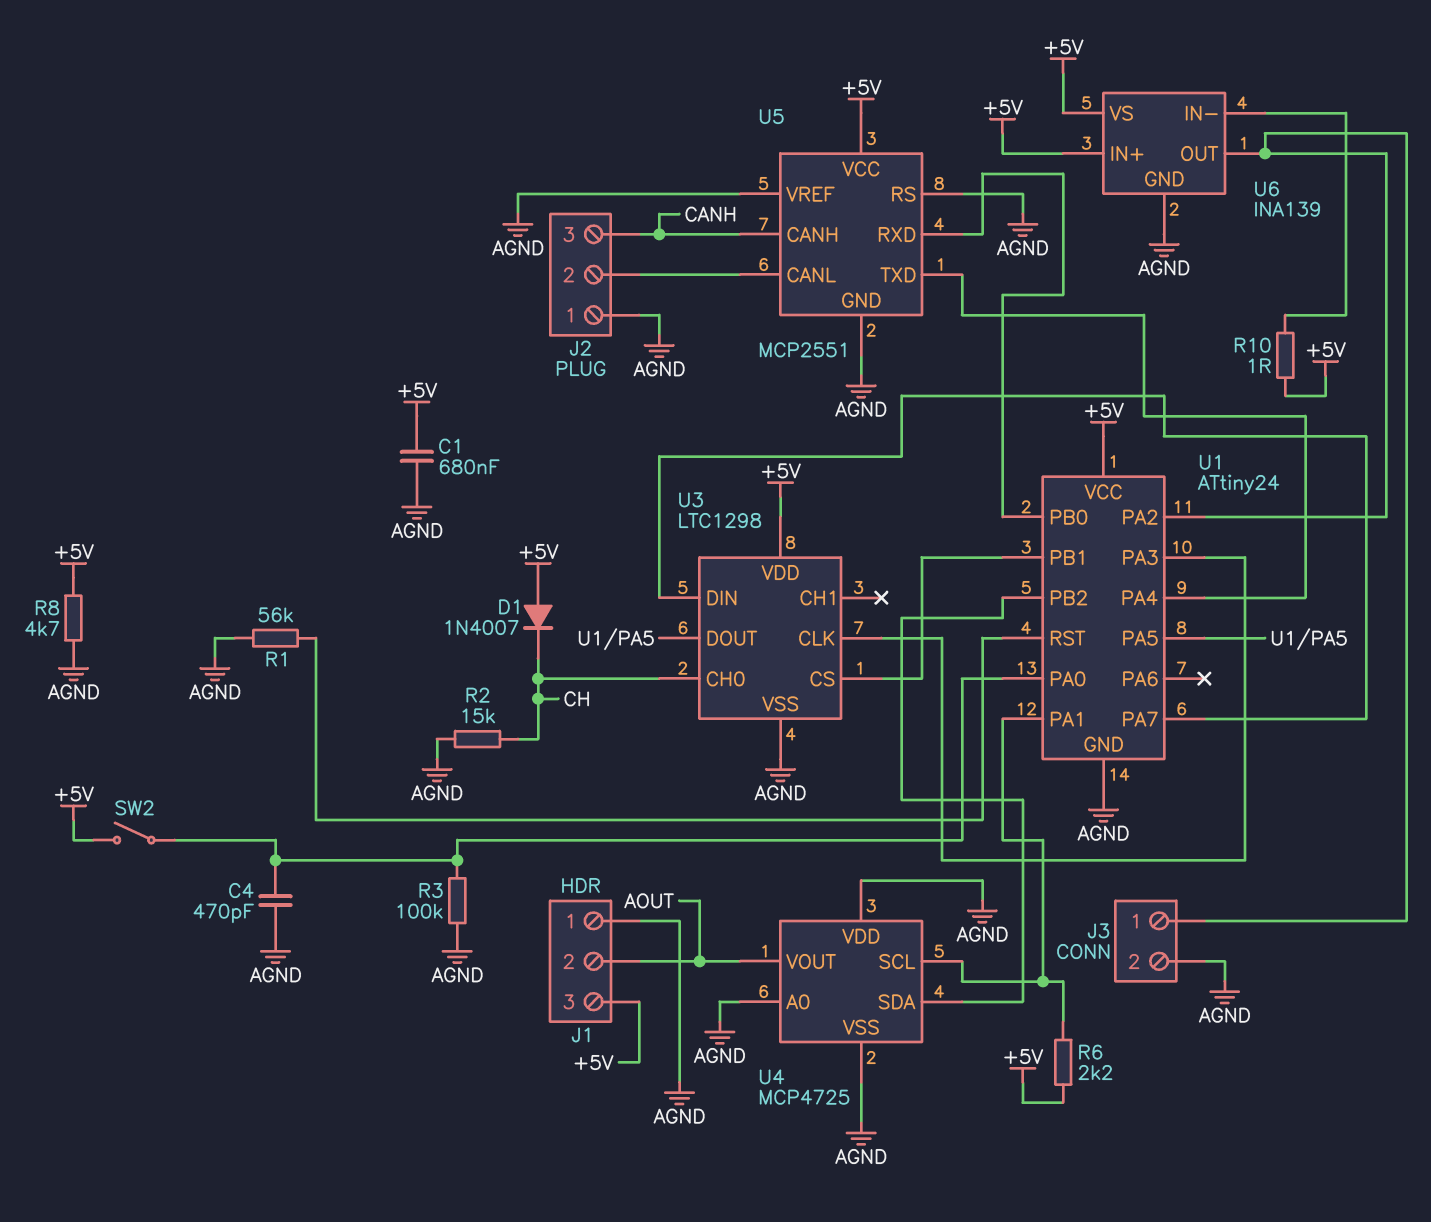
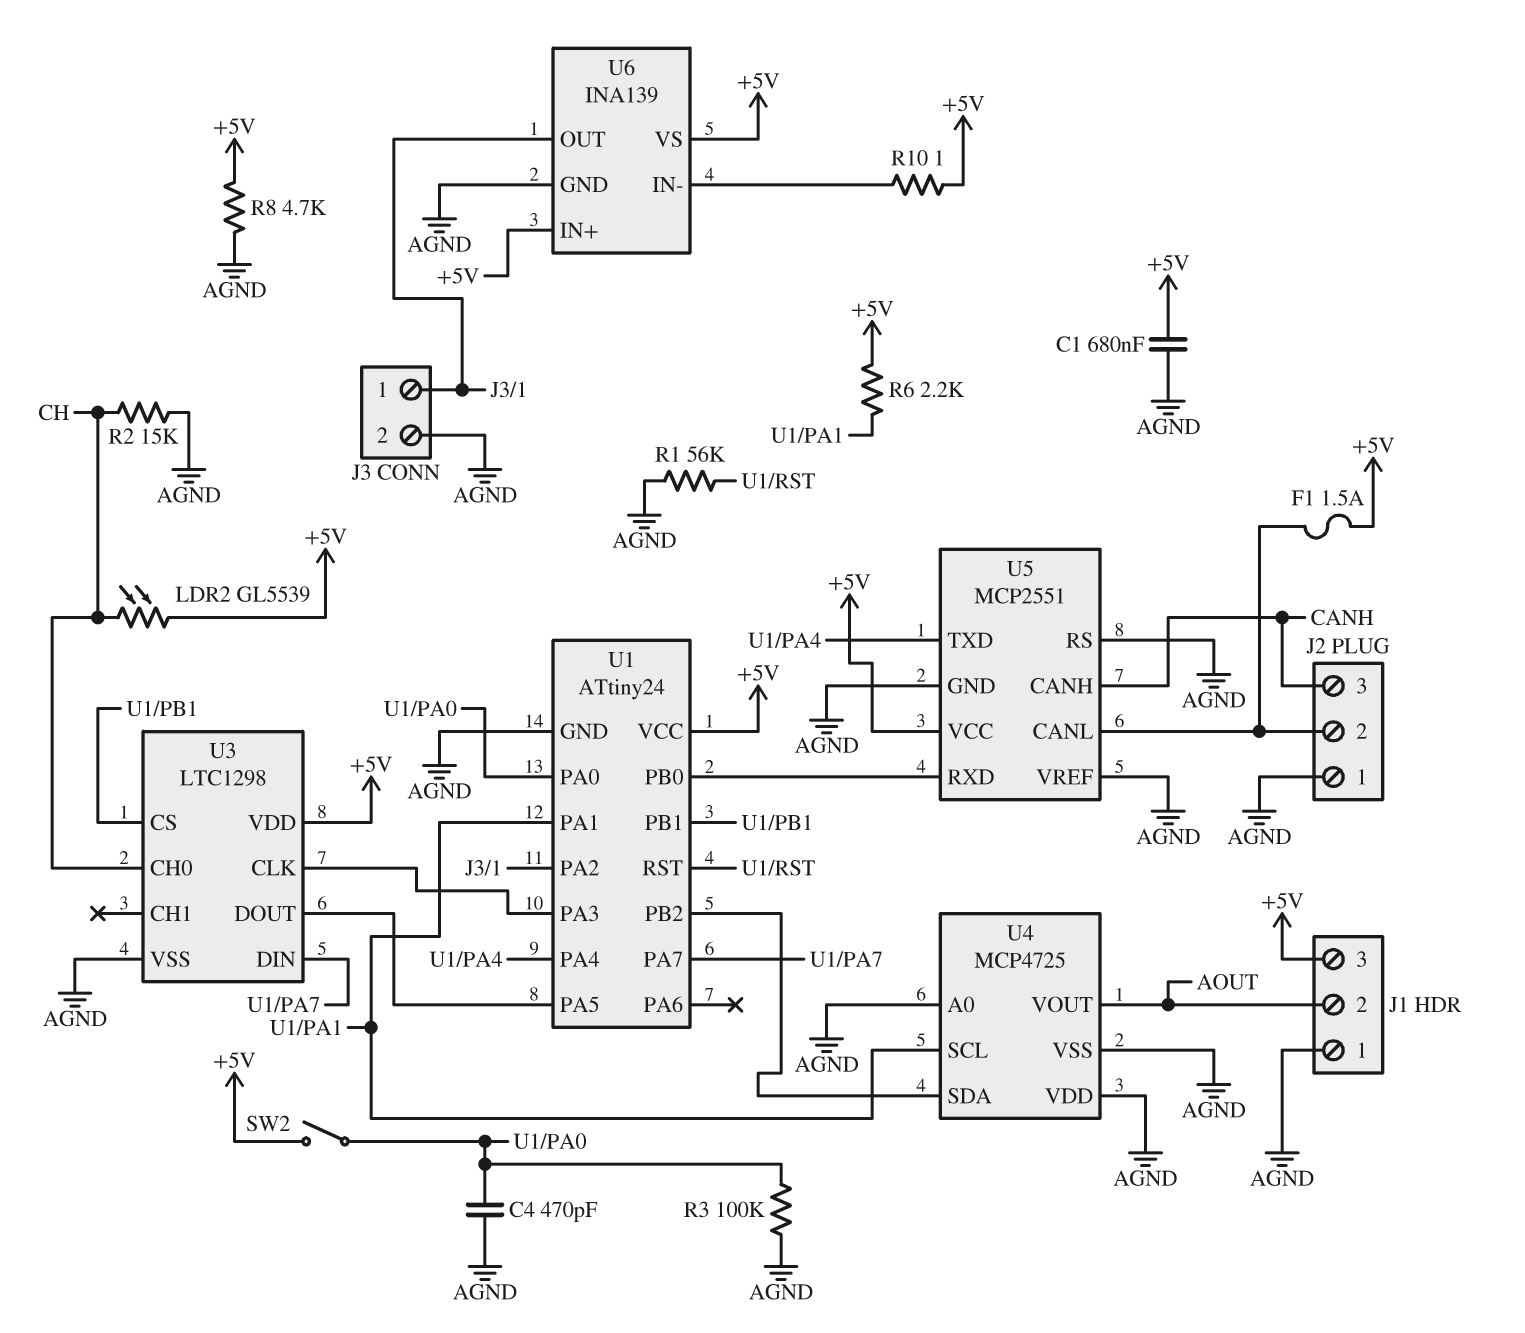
D1: diode 1N4007 (A +5V, K CH) -> none
F1: none -> 1.5A (+5V, J2/2)
LDR2: none -> GL5539 (+5V, CH)

